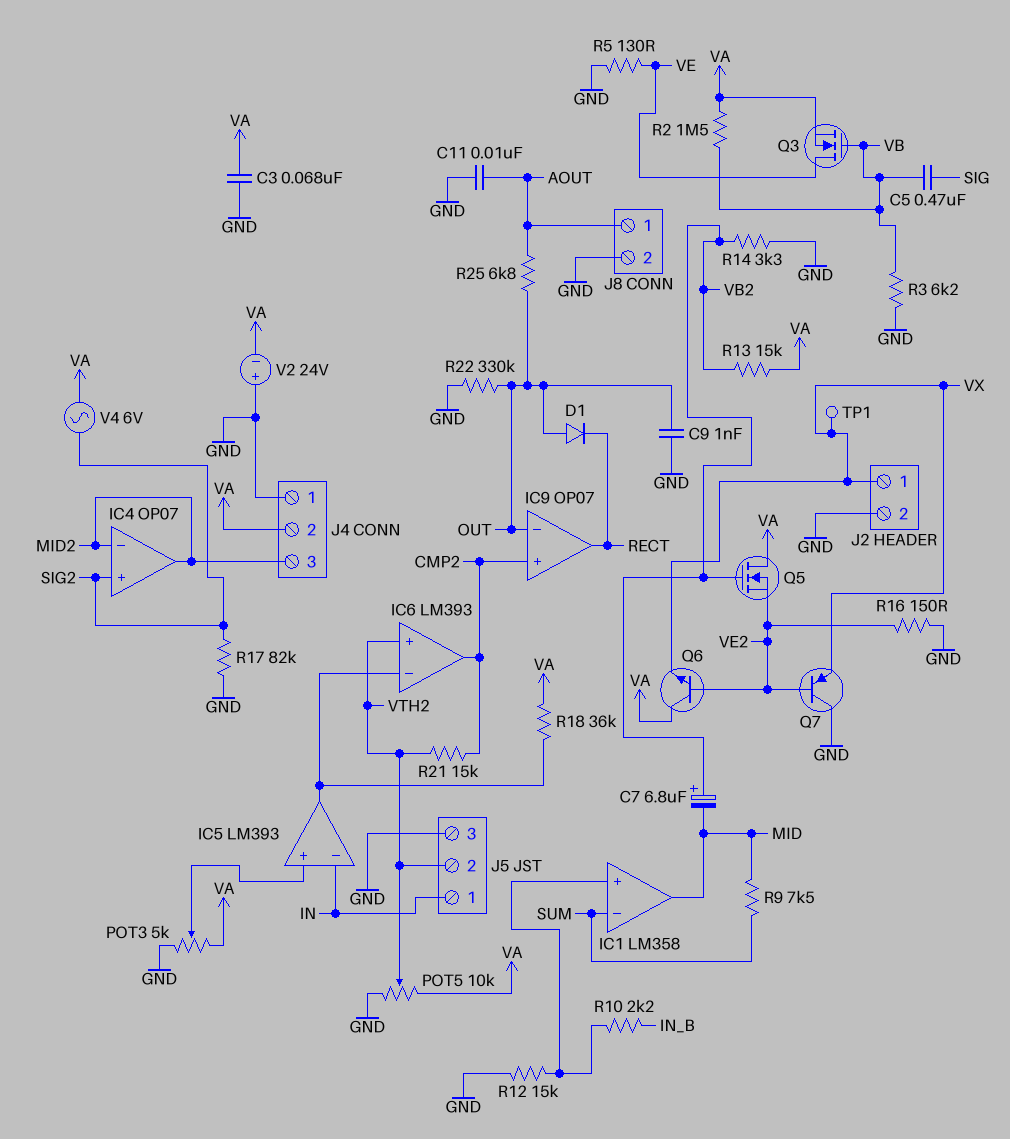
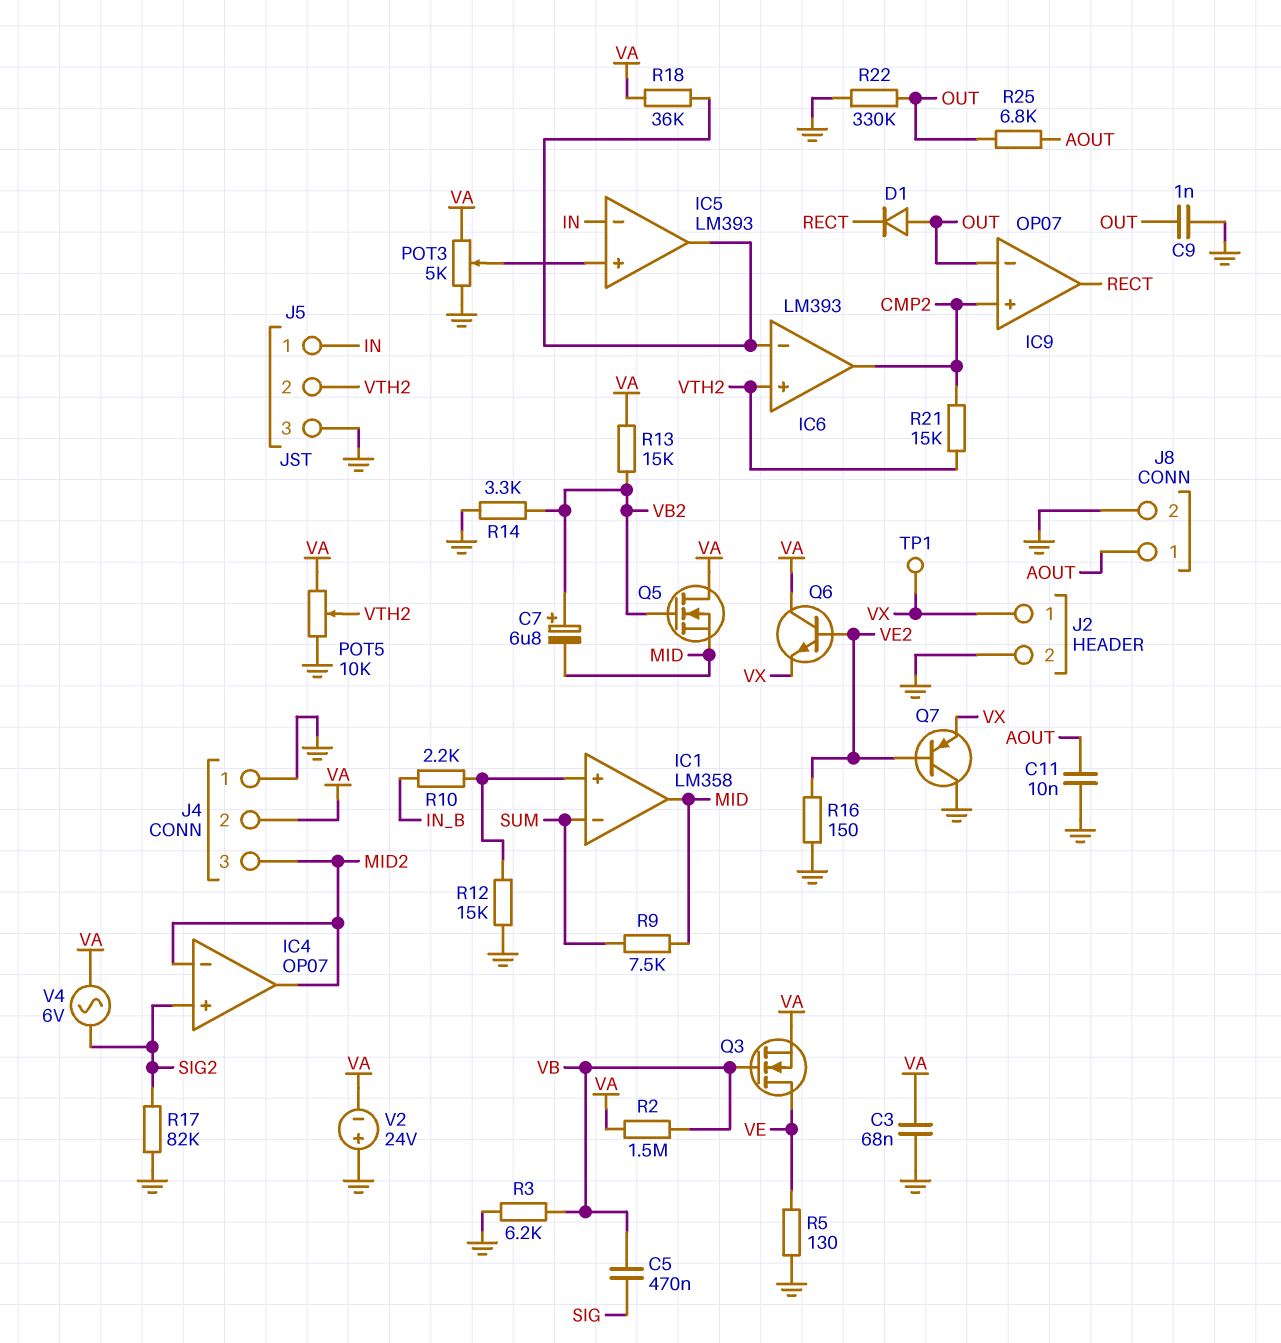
Q5: NMOS (G VB2, D VA, S VE2) -> NMOS (G VB2, D VA, S MID)

